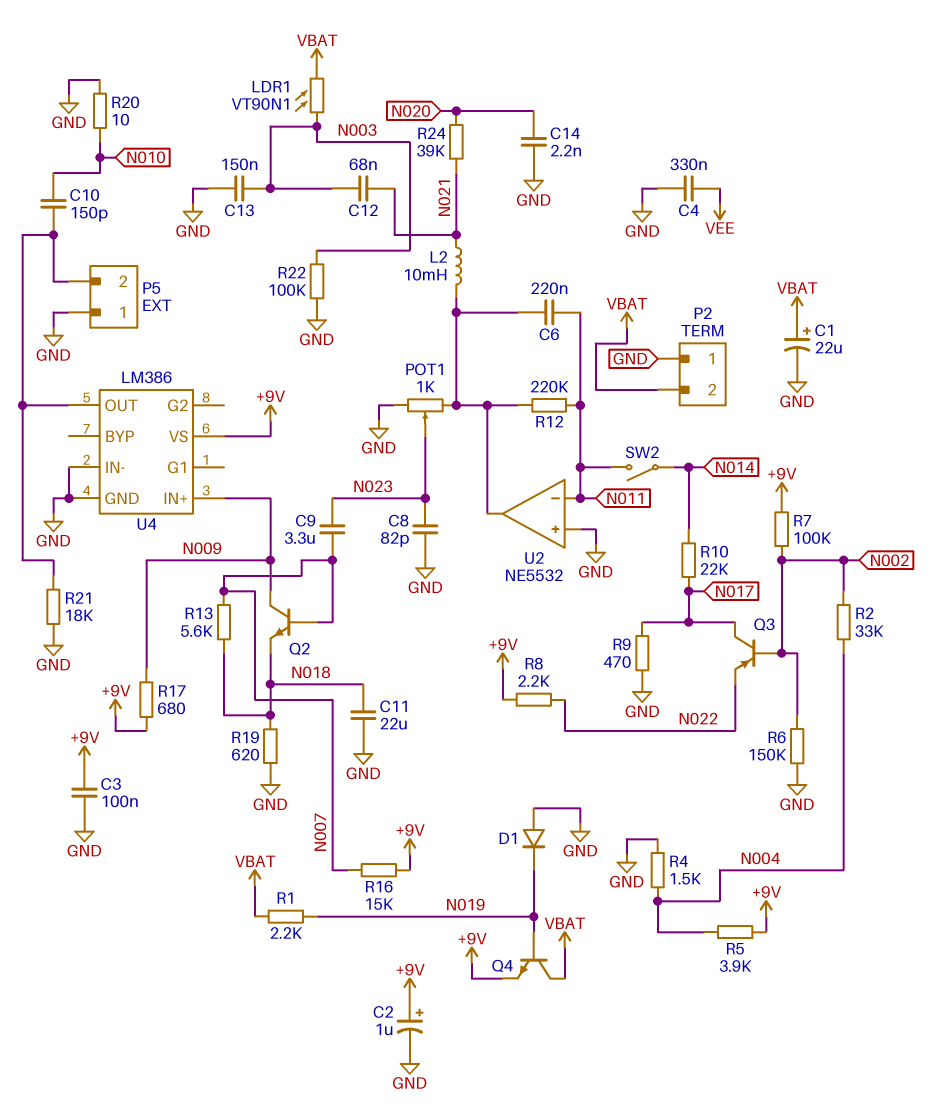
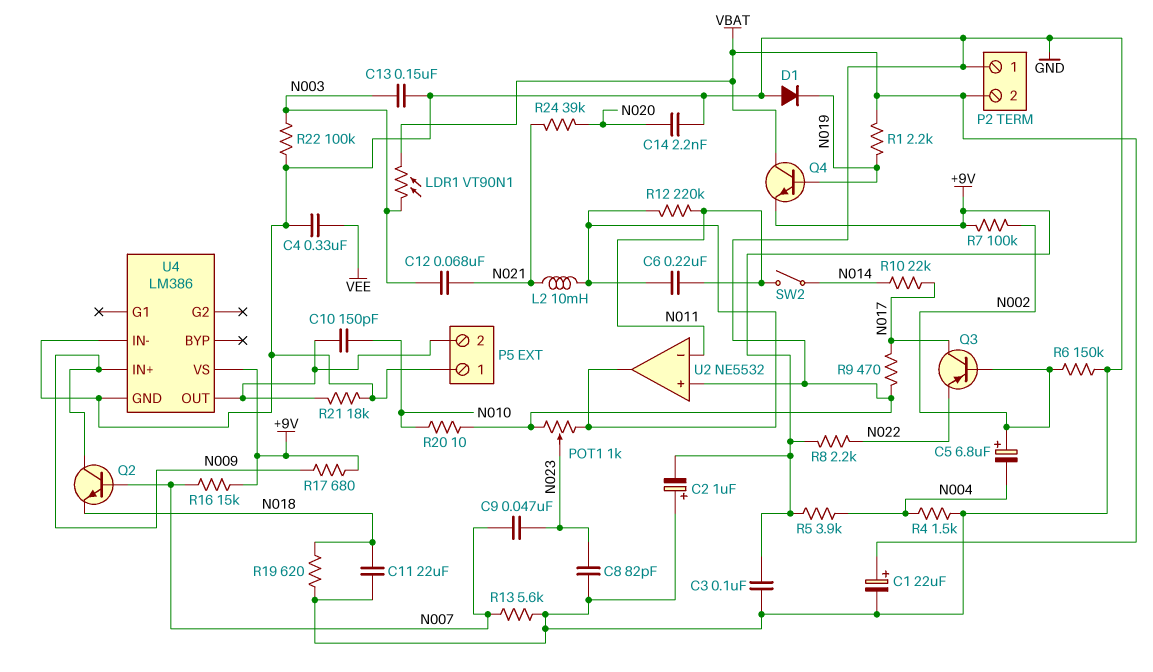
C2: 1uF (plus +9V, minus GND) -> 1uF (plus GND, minus +9V)
C5: none -> 6.8uF (plus N002, minus N004)
C9: 3.3uF (N007, N023) -> 47nF (N007, N023)
R2: 33k (N002, N004) -> none
R13: 5.6k (N007, N018) -> 5.6k (GND, N007)

